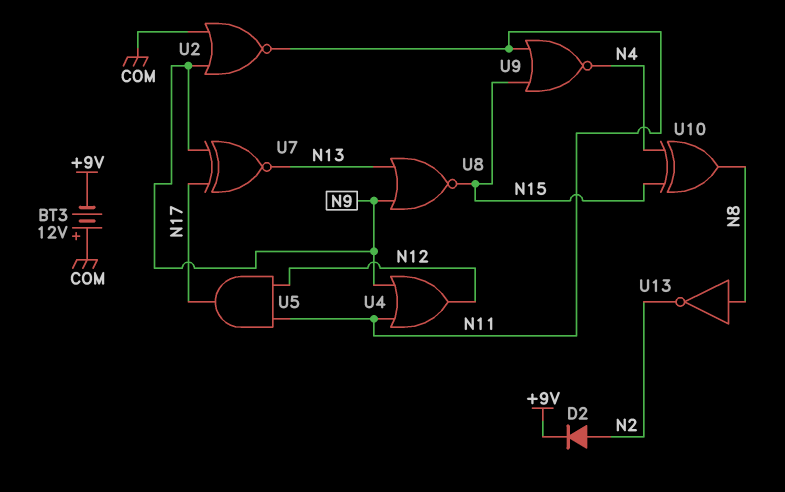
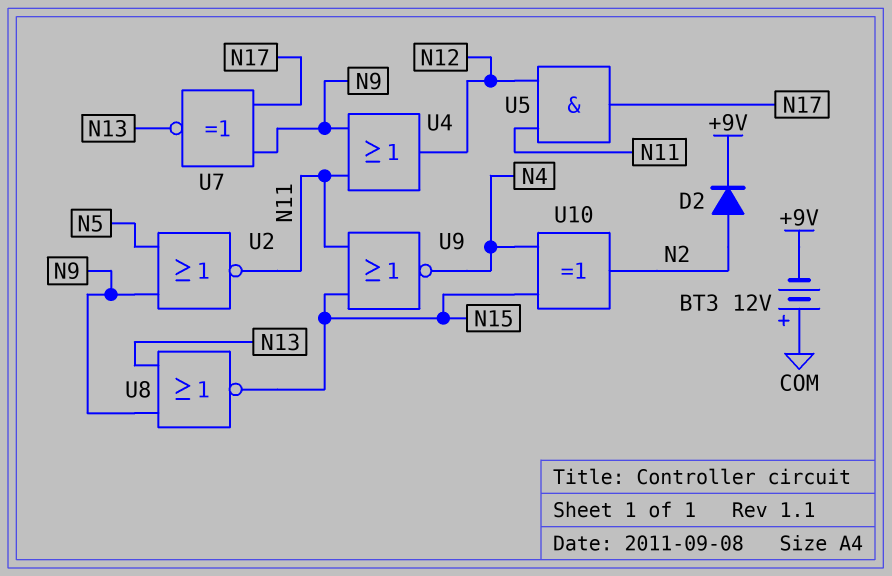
U2: NOR (in COM, in N9, out N11) -> NOR (in N5, in N9, out N11)
U10: XOR (in N4, in N15, out N8) -> XOR (in N4, in N15, out N2)
U13: NOT (in N8, out N2) -> none

